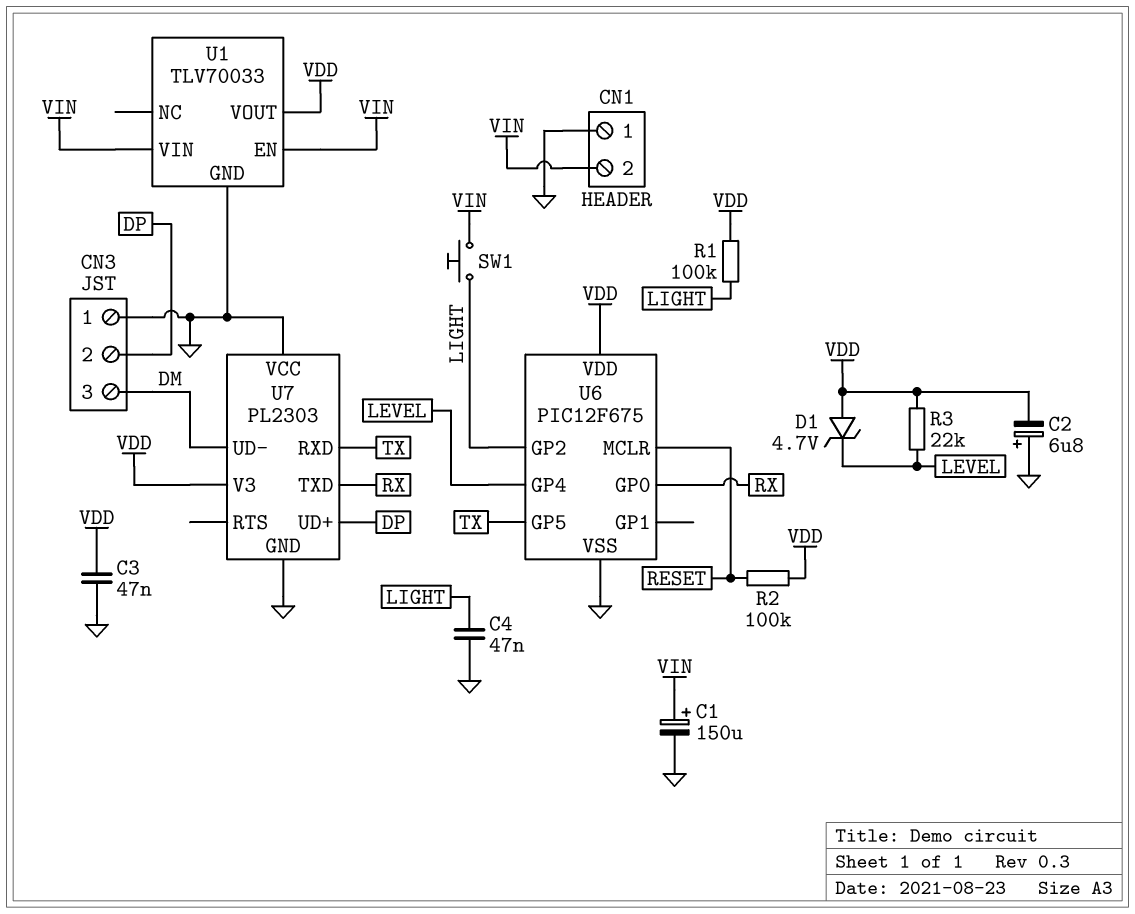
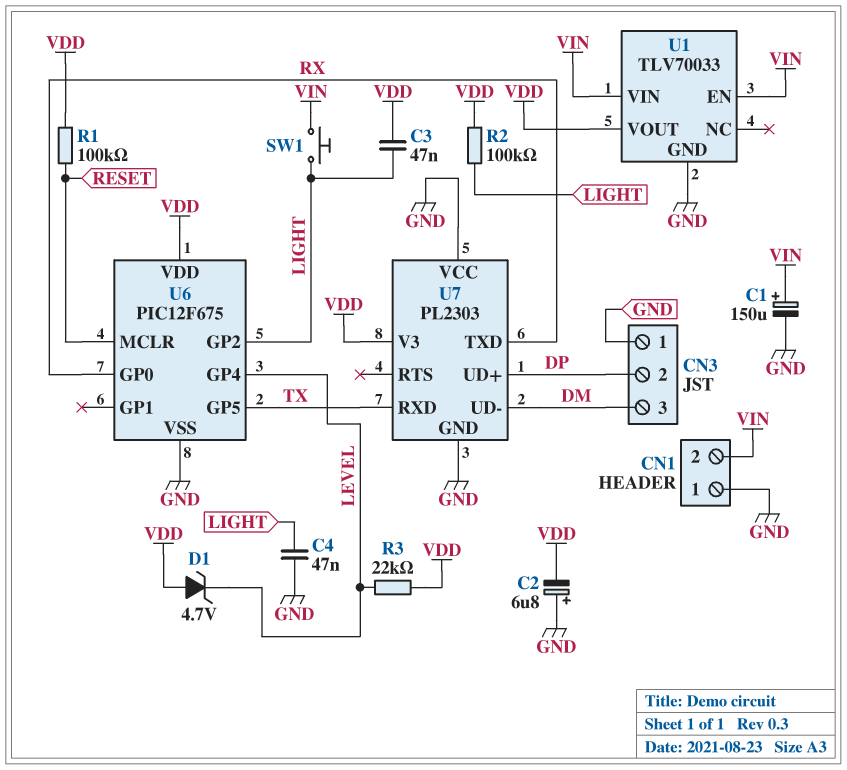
C3: 47nF (GND, VDD) -> 47nF (LIGHT, VDD)
R1: 100k (LIGHT, VDD) -> 100k (RESET, VDD)
R2: 100k (RESET, VDD) -> 100k (LIGHT, VDD)

